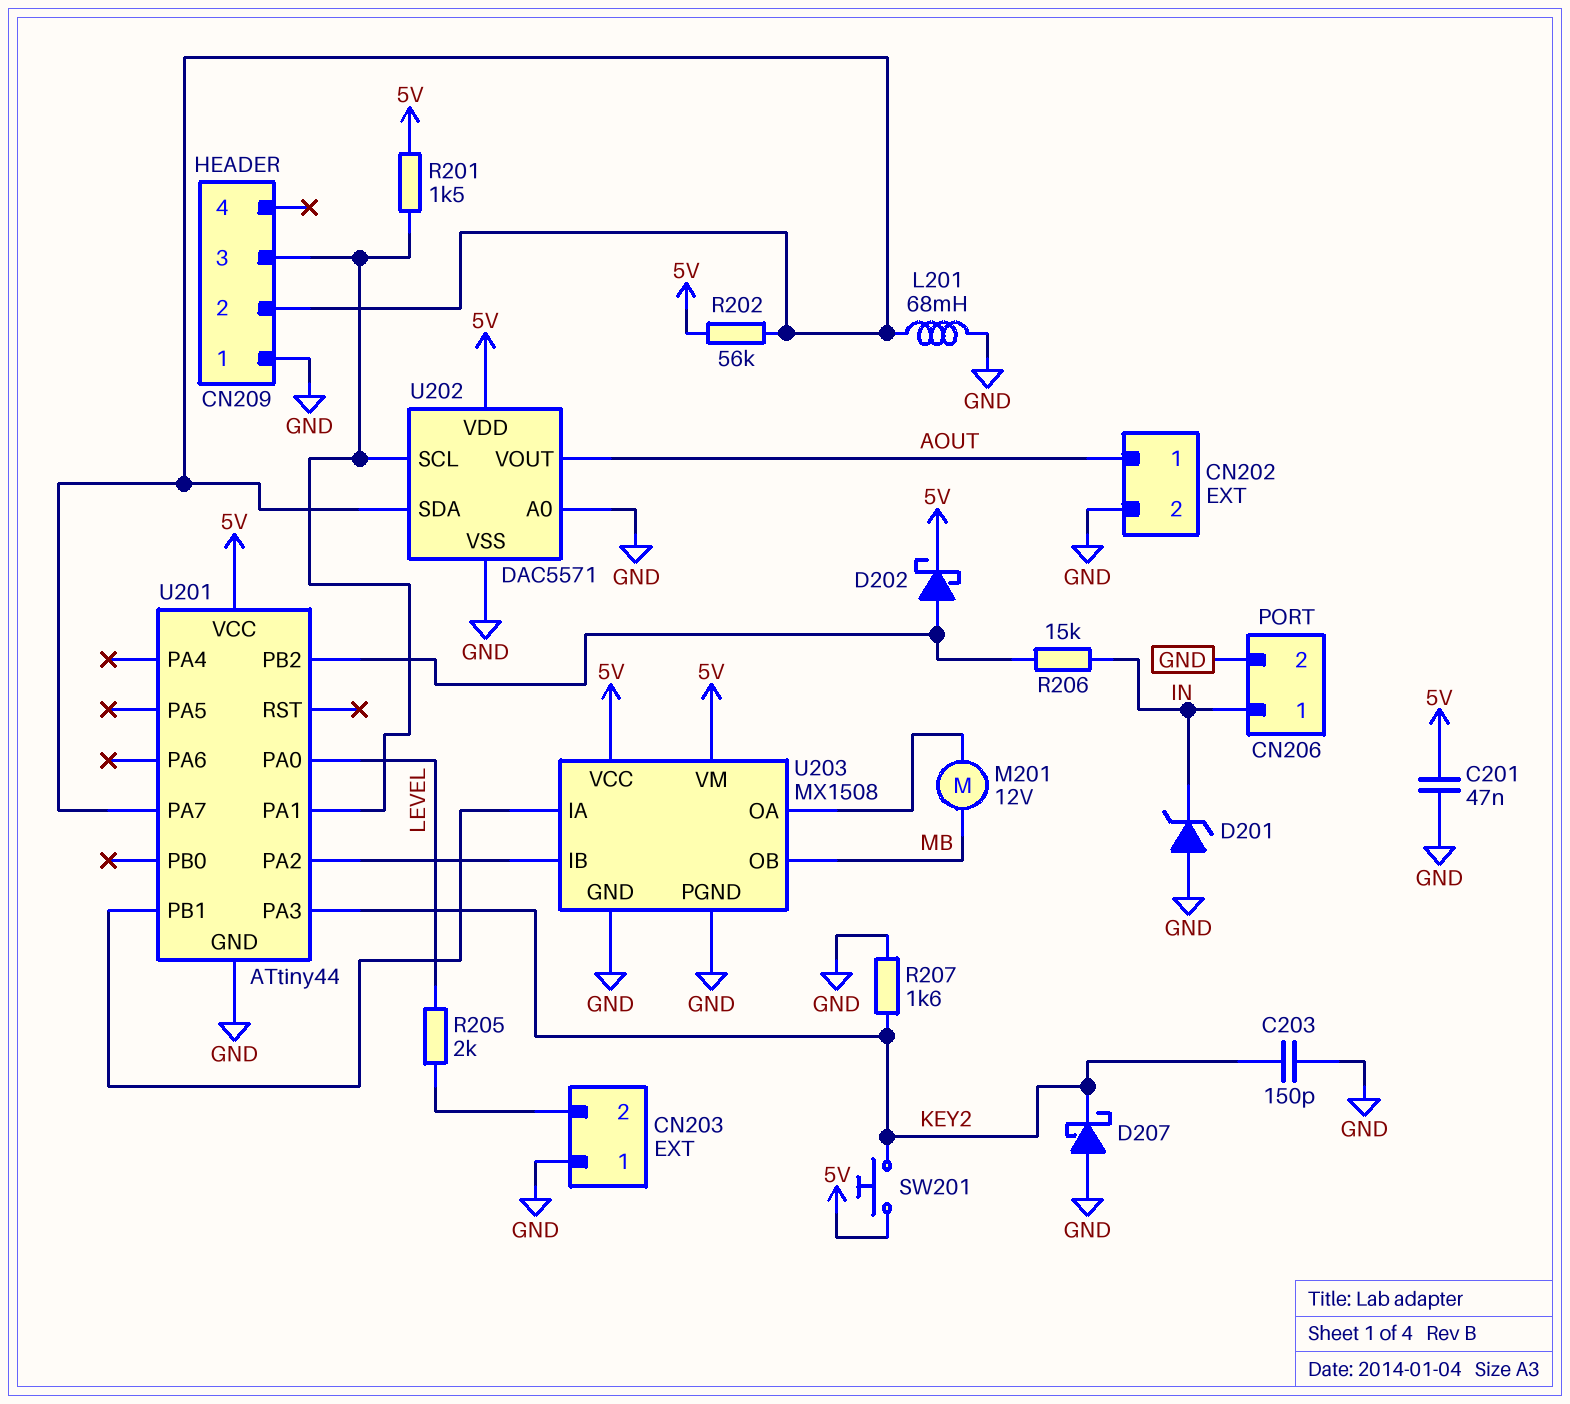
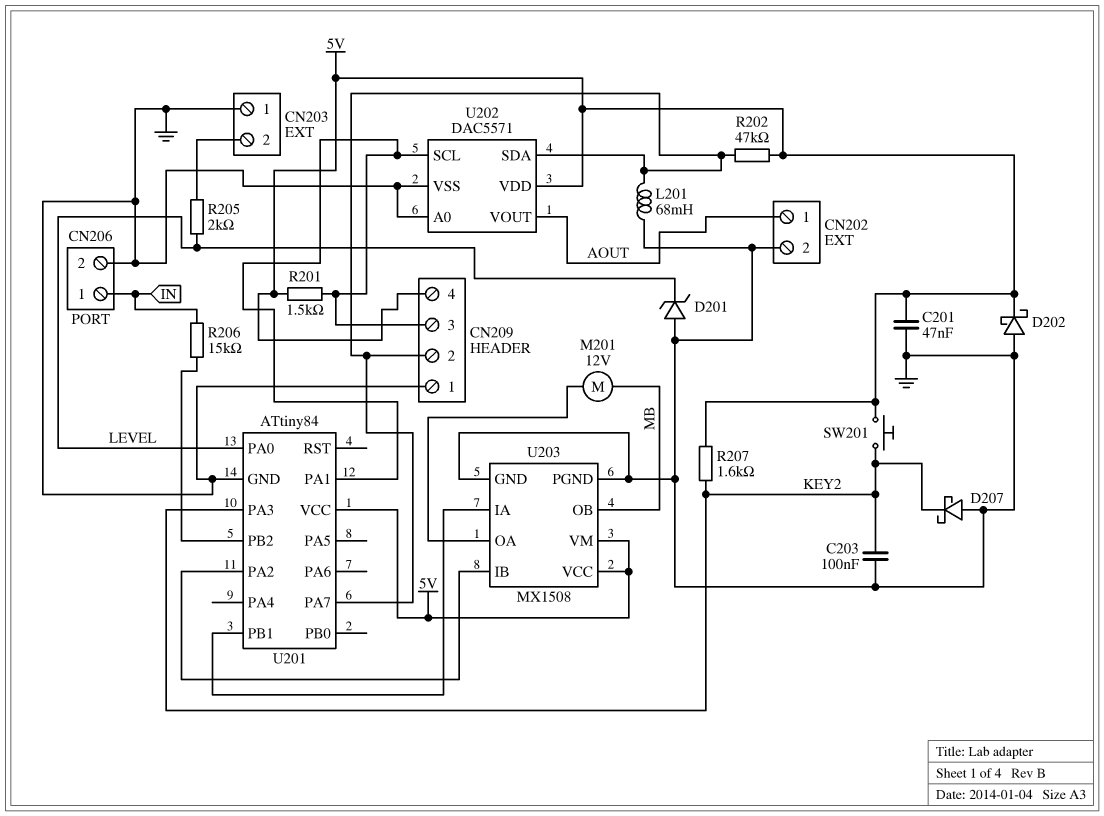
C203: 150pF (GND, KEY2) -> 100nF (GND, KEY2)
CN209 pin 4: none -> 5V
D201: zener (A GND, K IN) -> zener (A GND, K LEVEL)
D202: schottky (A U201/PB2, K 5V) -> schottky (A GND, K 5V)
R202: 56k (5V, CN209/2) -> 47k (5V, CN209/2)
R207: 1.6k (GND, KEY2) -> 1.6k (5V, KEY2)
U201: ATtiny44 -> ATtiny84

